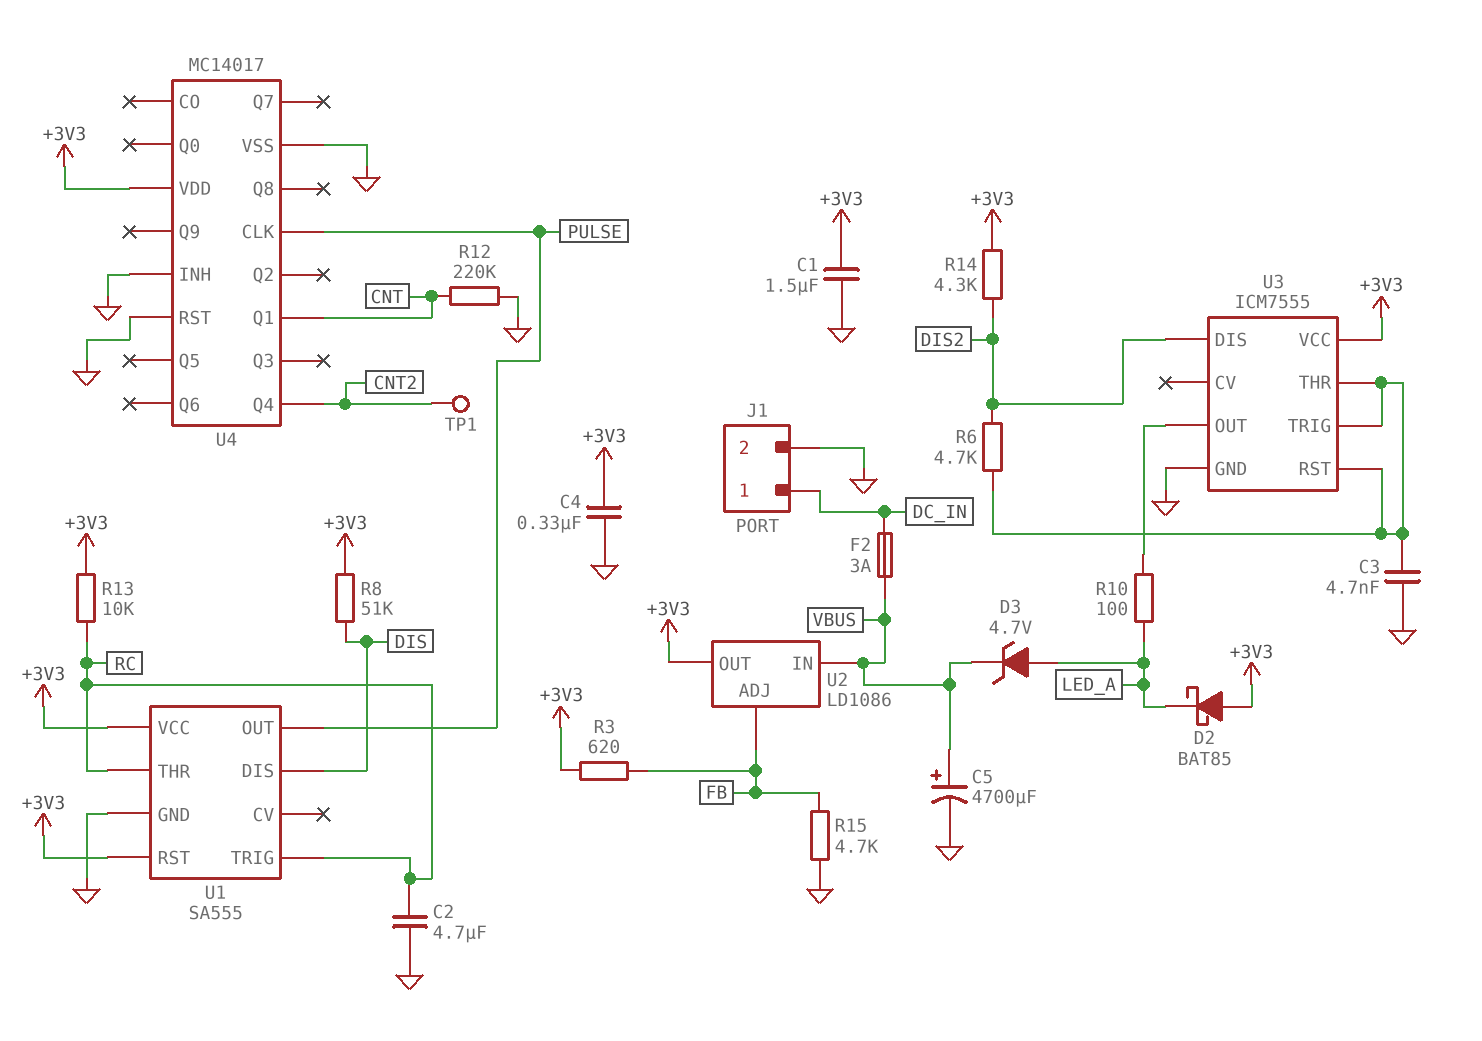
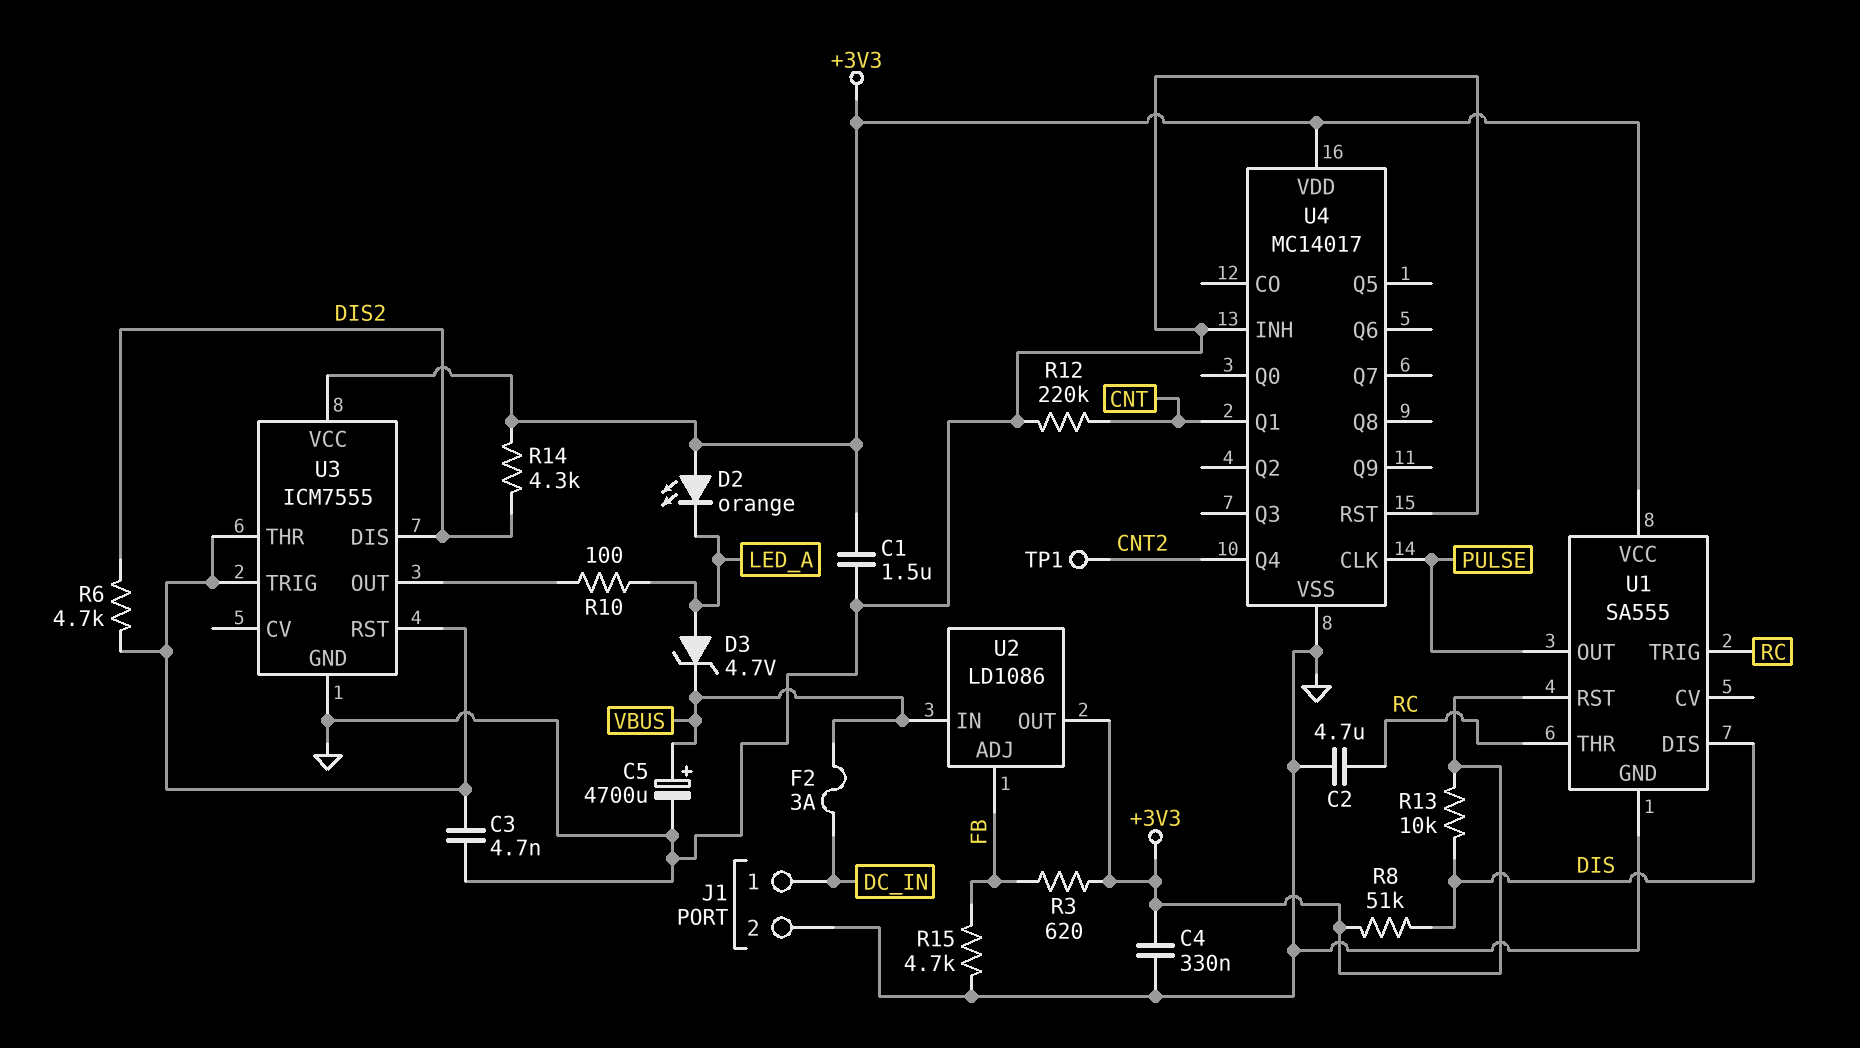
D2: schottky BAT85 (A +3V3, K LED_A) -> LED orange (A +3V3, K LED_A)
R13: 10k (+3V3, RC) -> 10k (+3V3, DIS)

